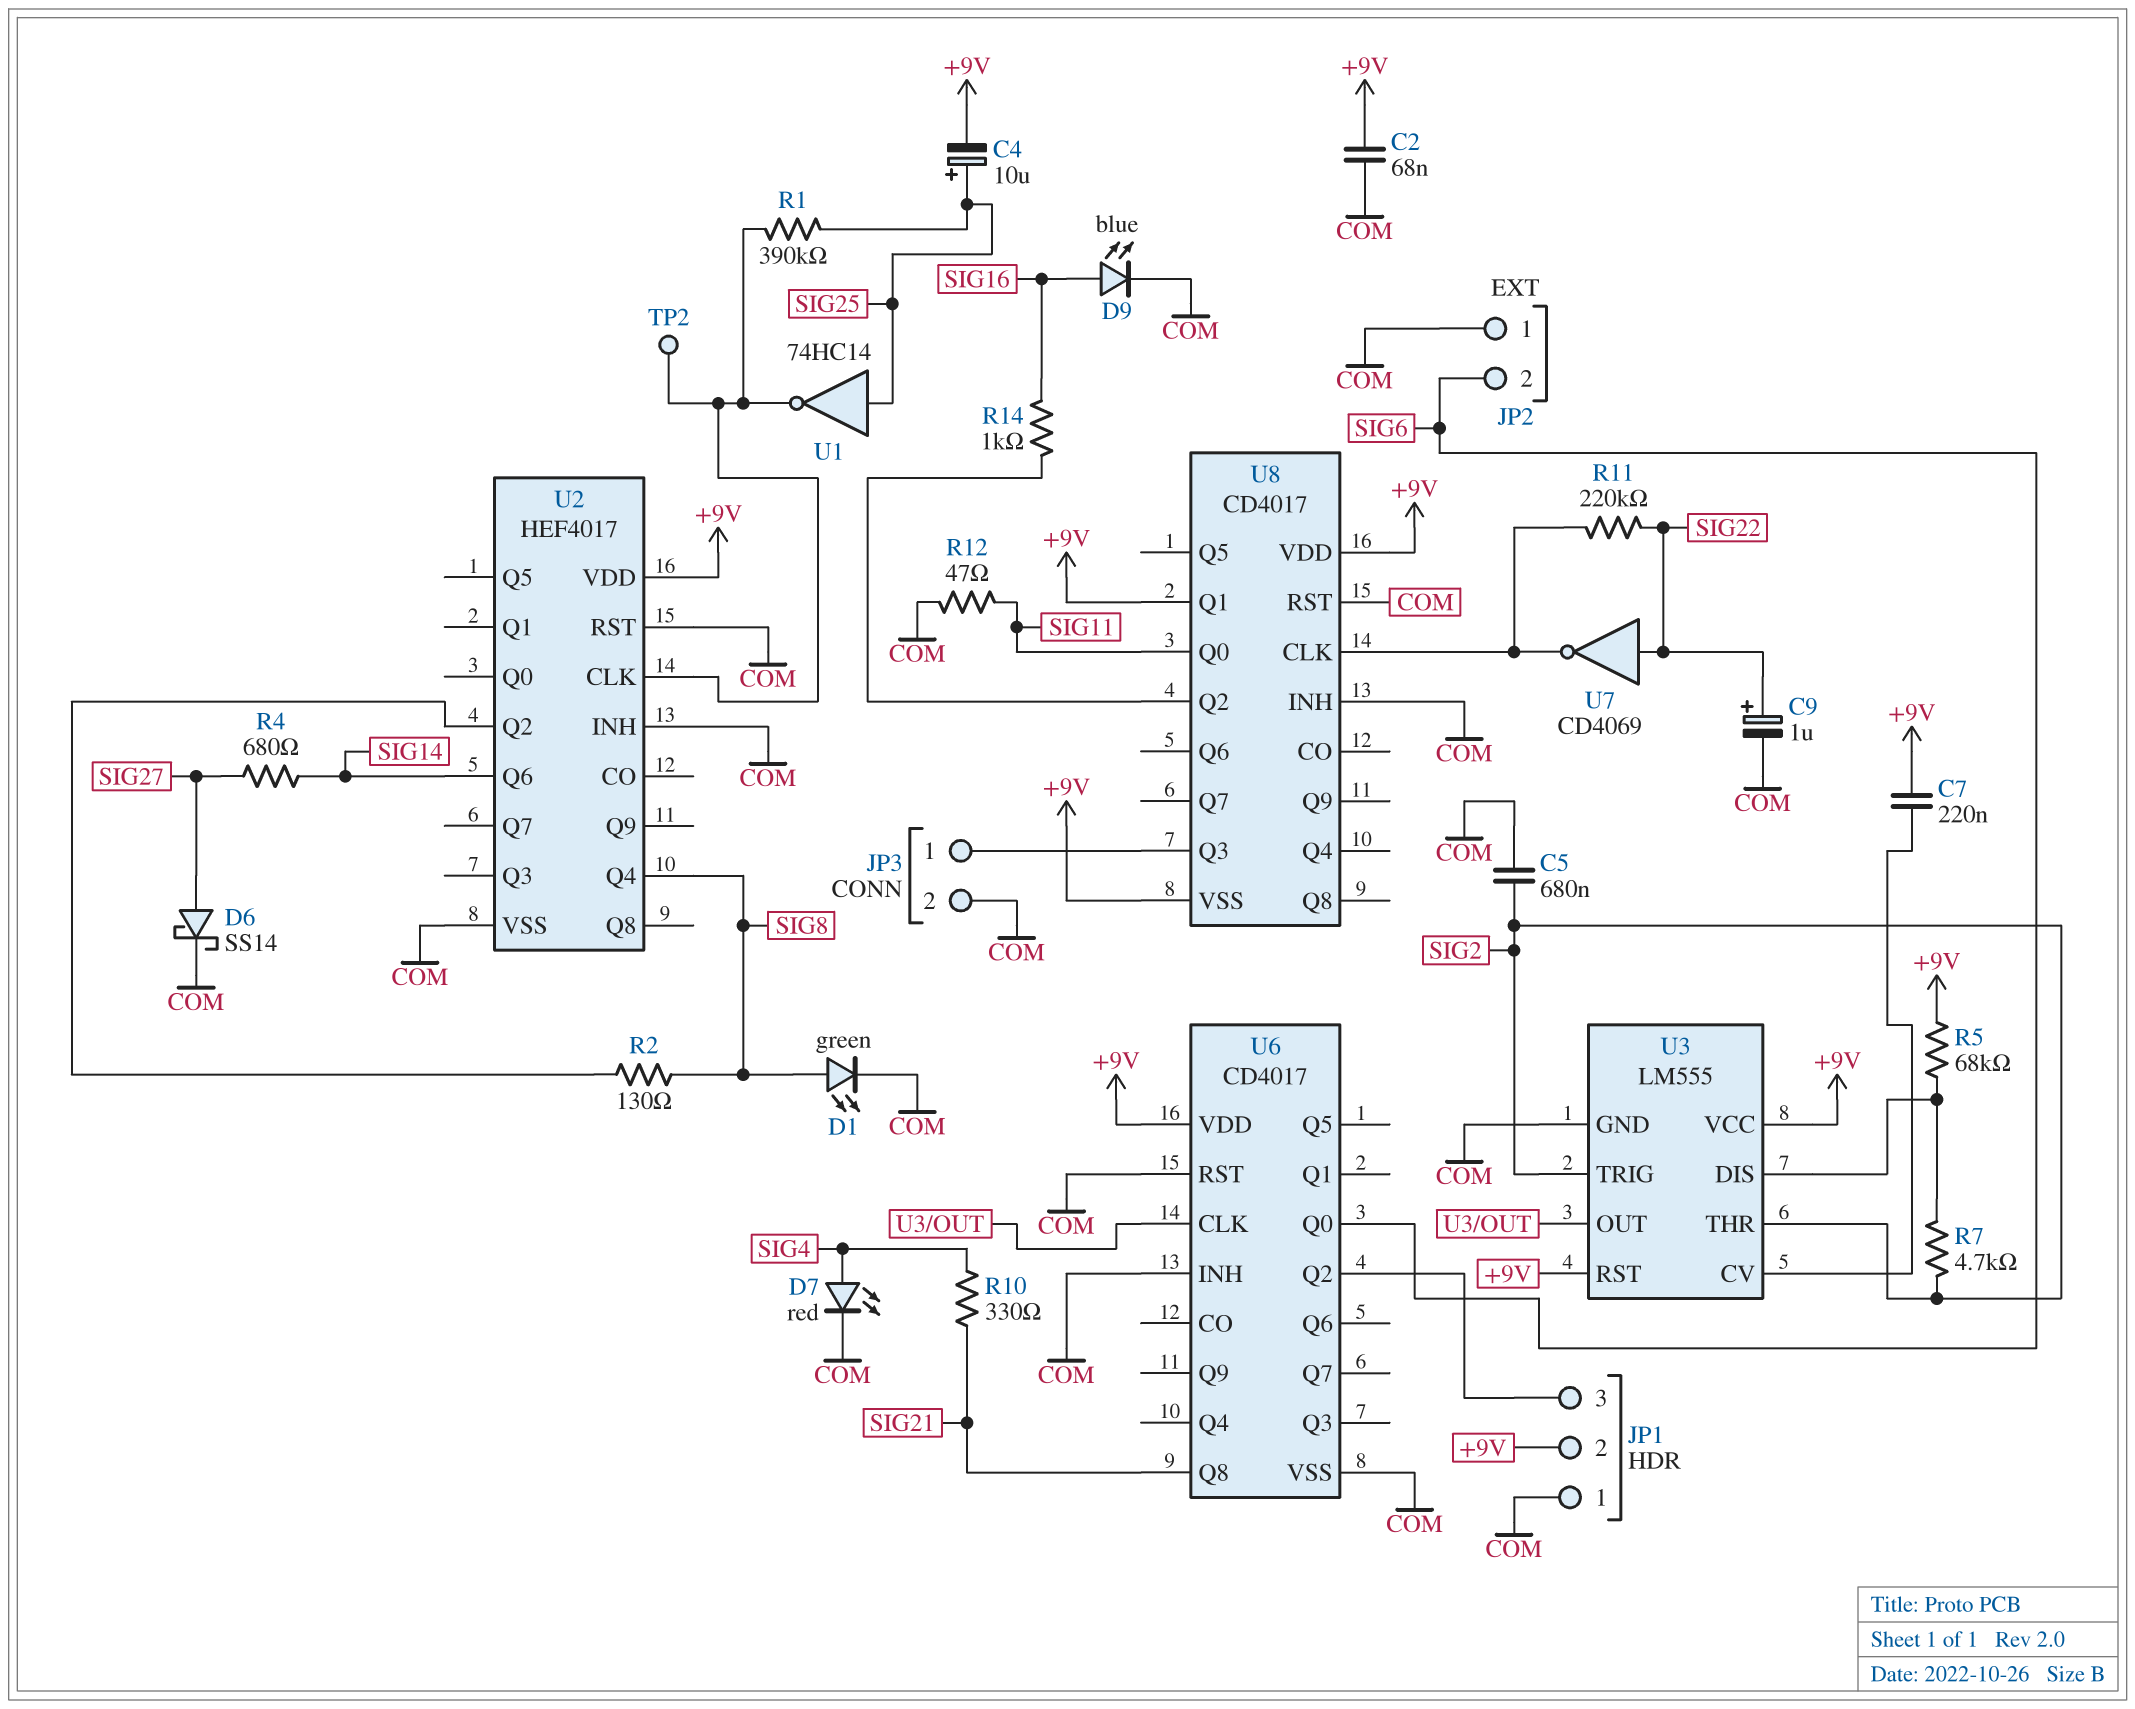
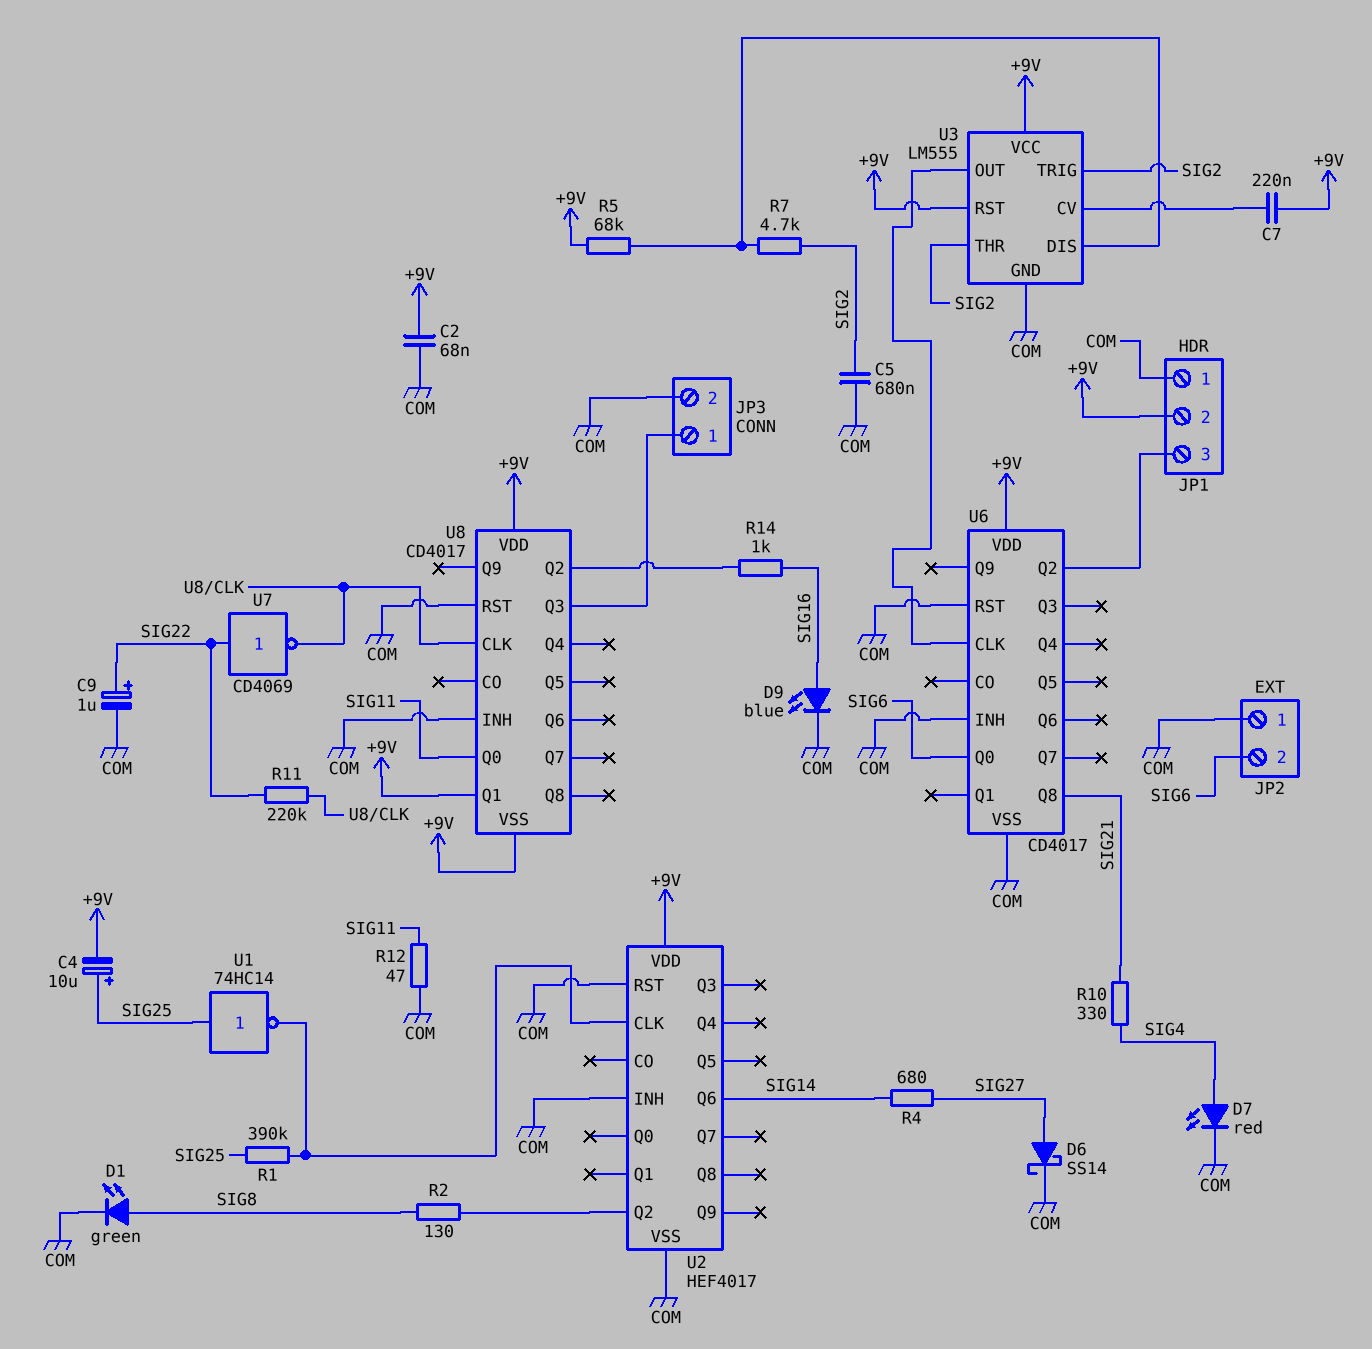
TP2: test point (U2/CLK) -> none
U2 pin Q4: SIG8 -> none

